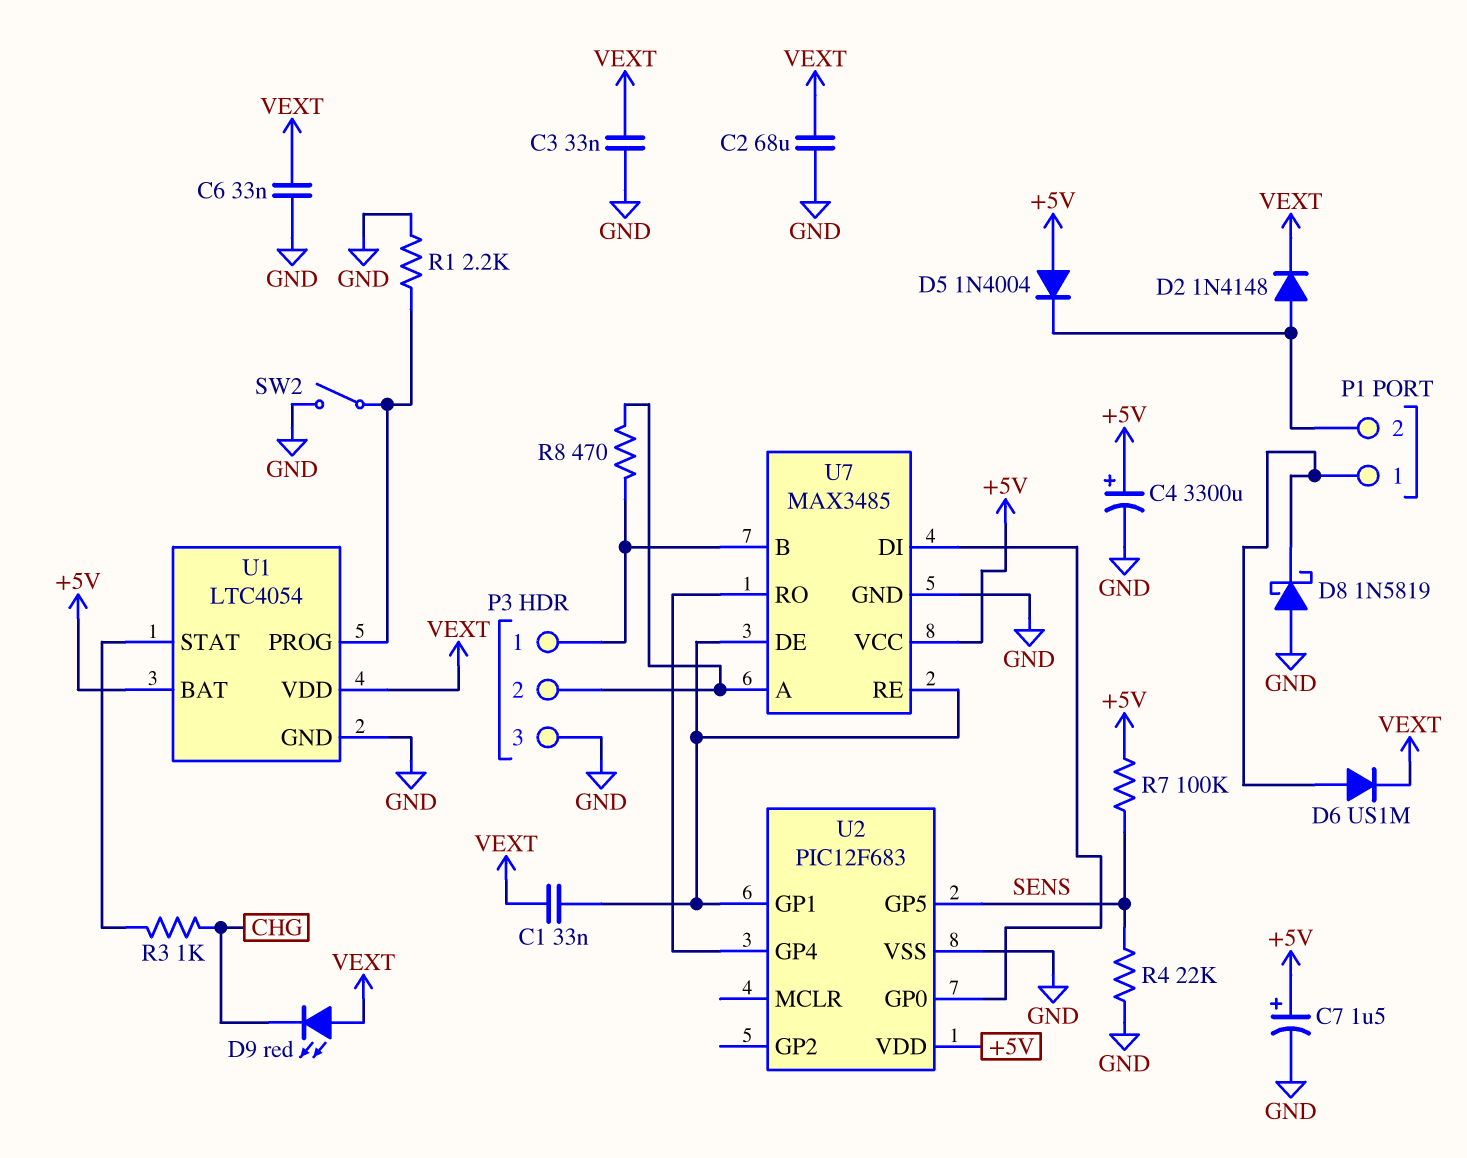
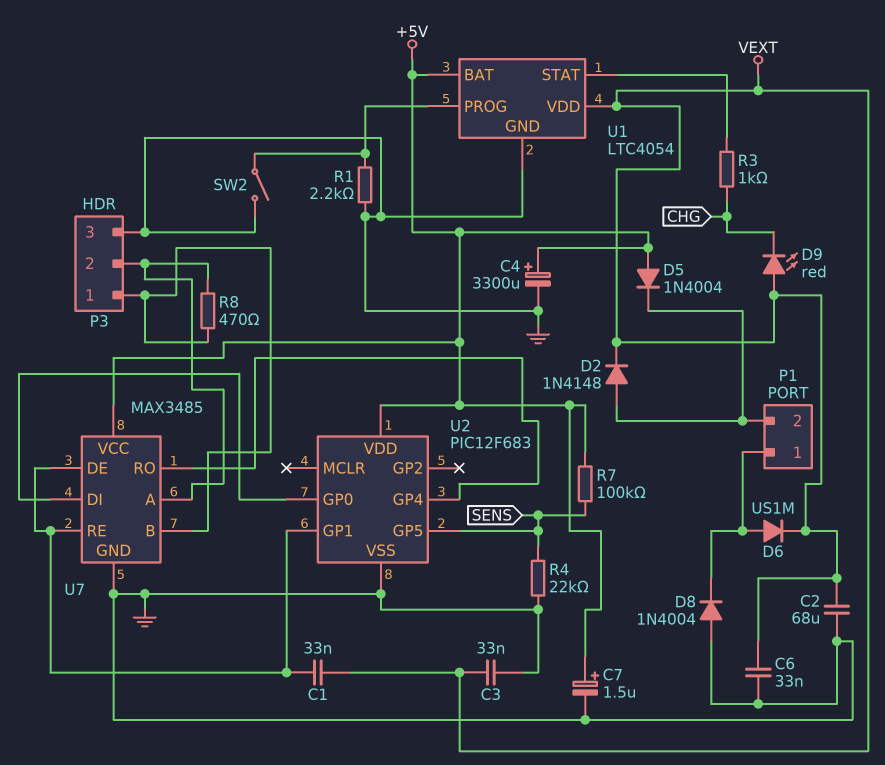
D8: schottky 1N5819 (A GND, K P1/1) -> diode 1N4004 (A GND, K P1/1)

